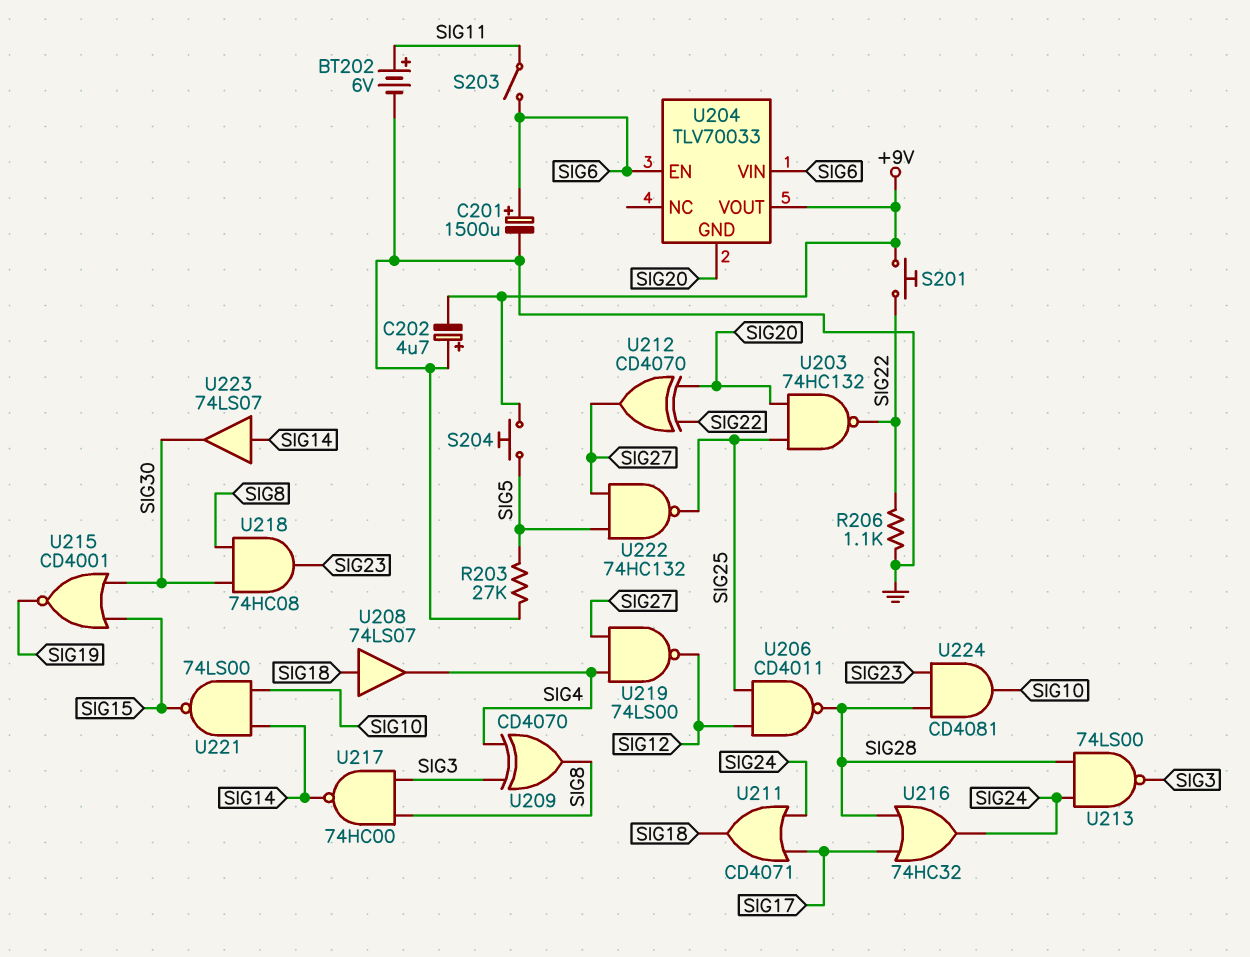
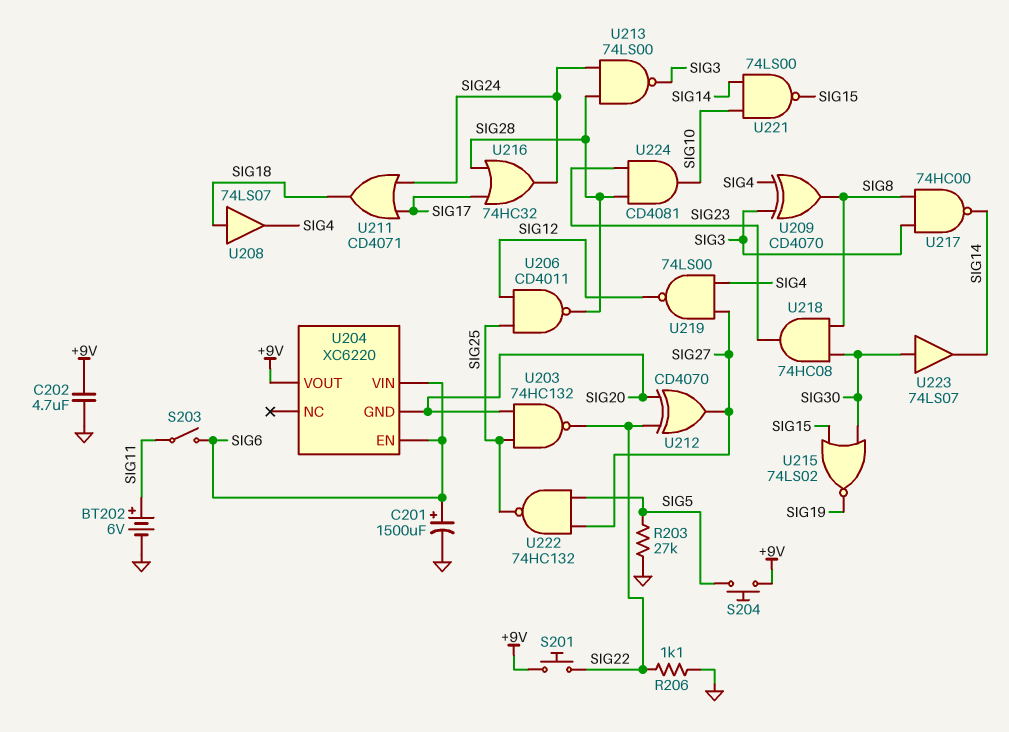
C202: 4.7uF (plus GND, minus +9V) -> 4.7uF (+9V, GND)
U204: TLV70033 -> XC6220
U215: NOR CD4001 (in SIG15, in SIG30, out SIG19) -> NOR 74LS02 (in SIG15, in SIG30, out SIG19)
U223: buffer 74LS07 (in SIG14, out SIG30) -> buffer 74LS07 (in SIG30, out SIG14)

